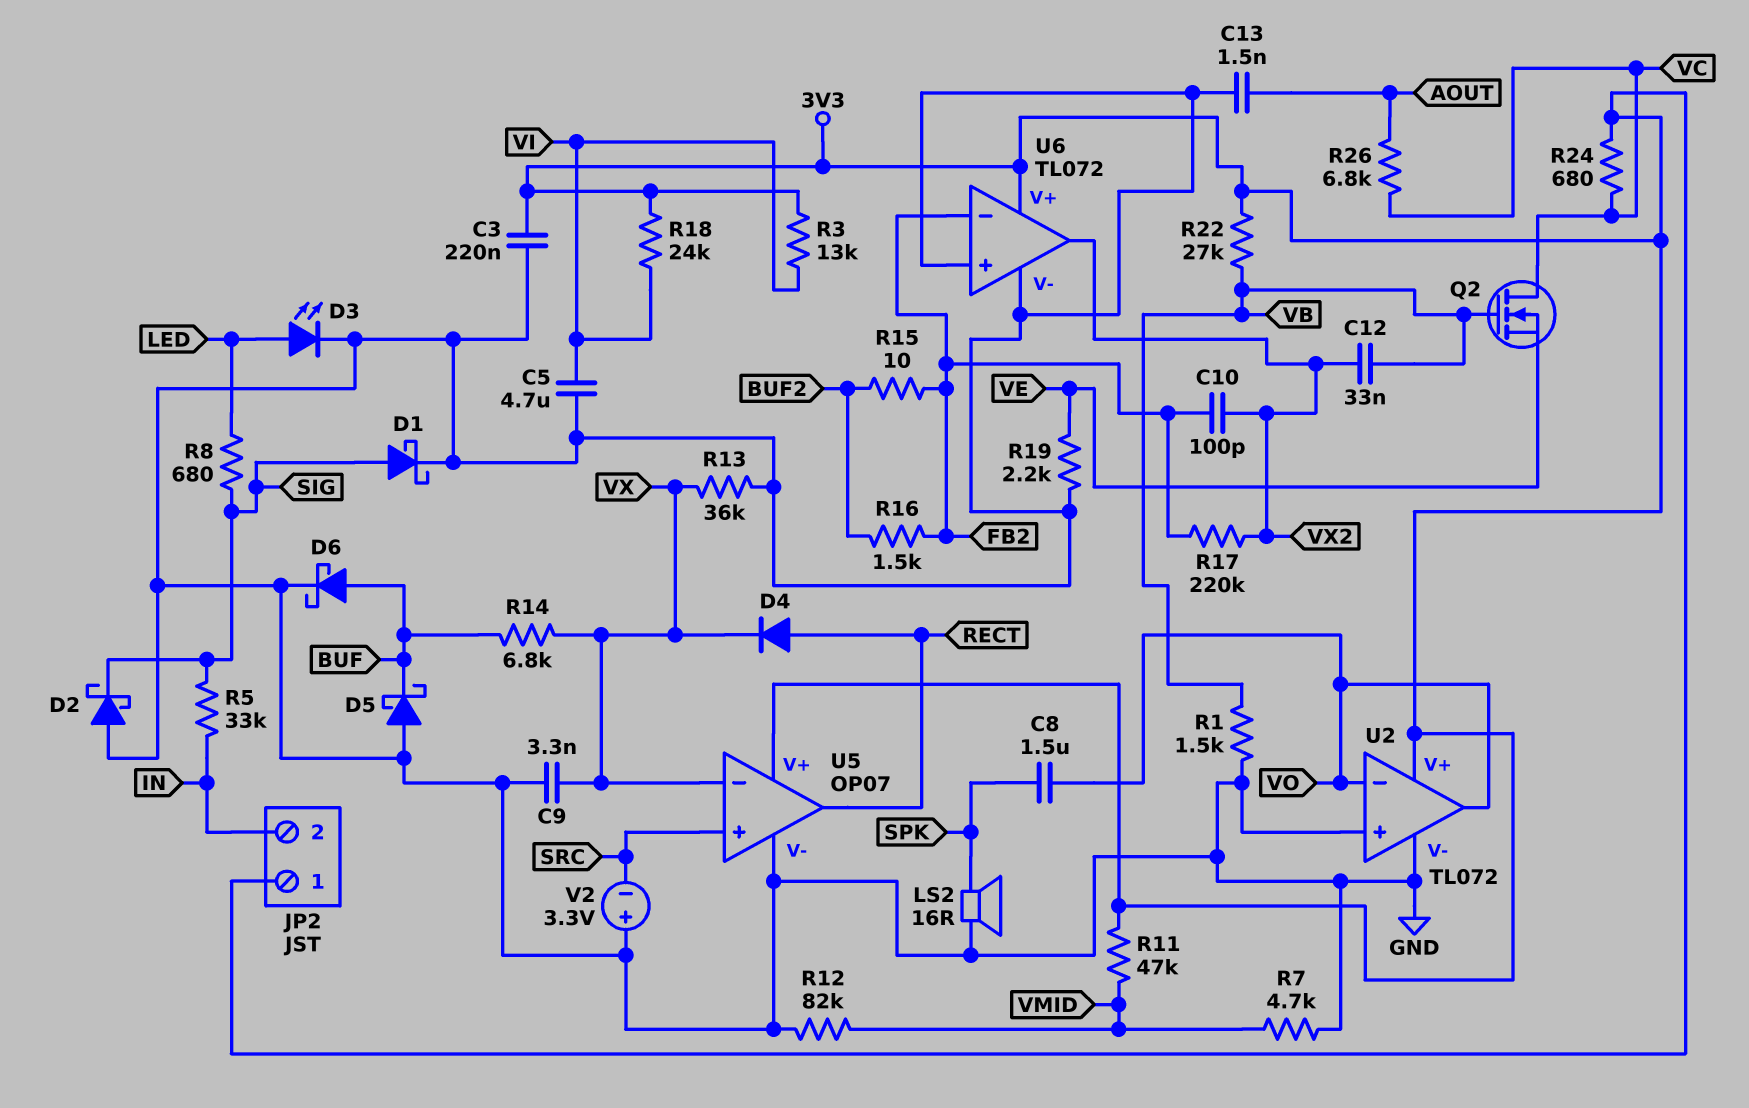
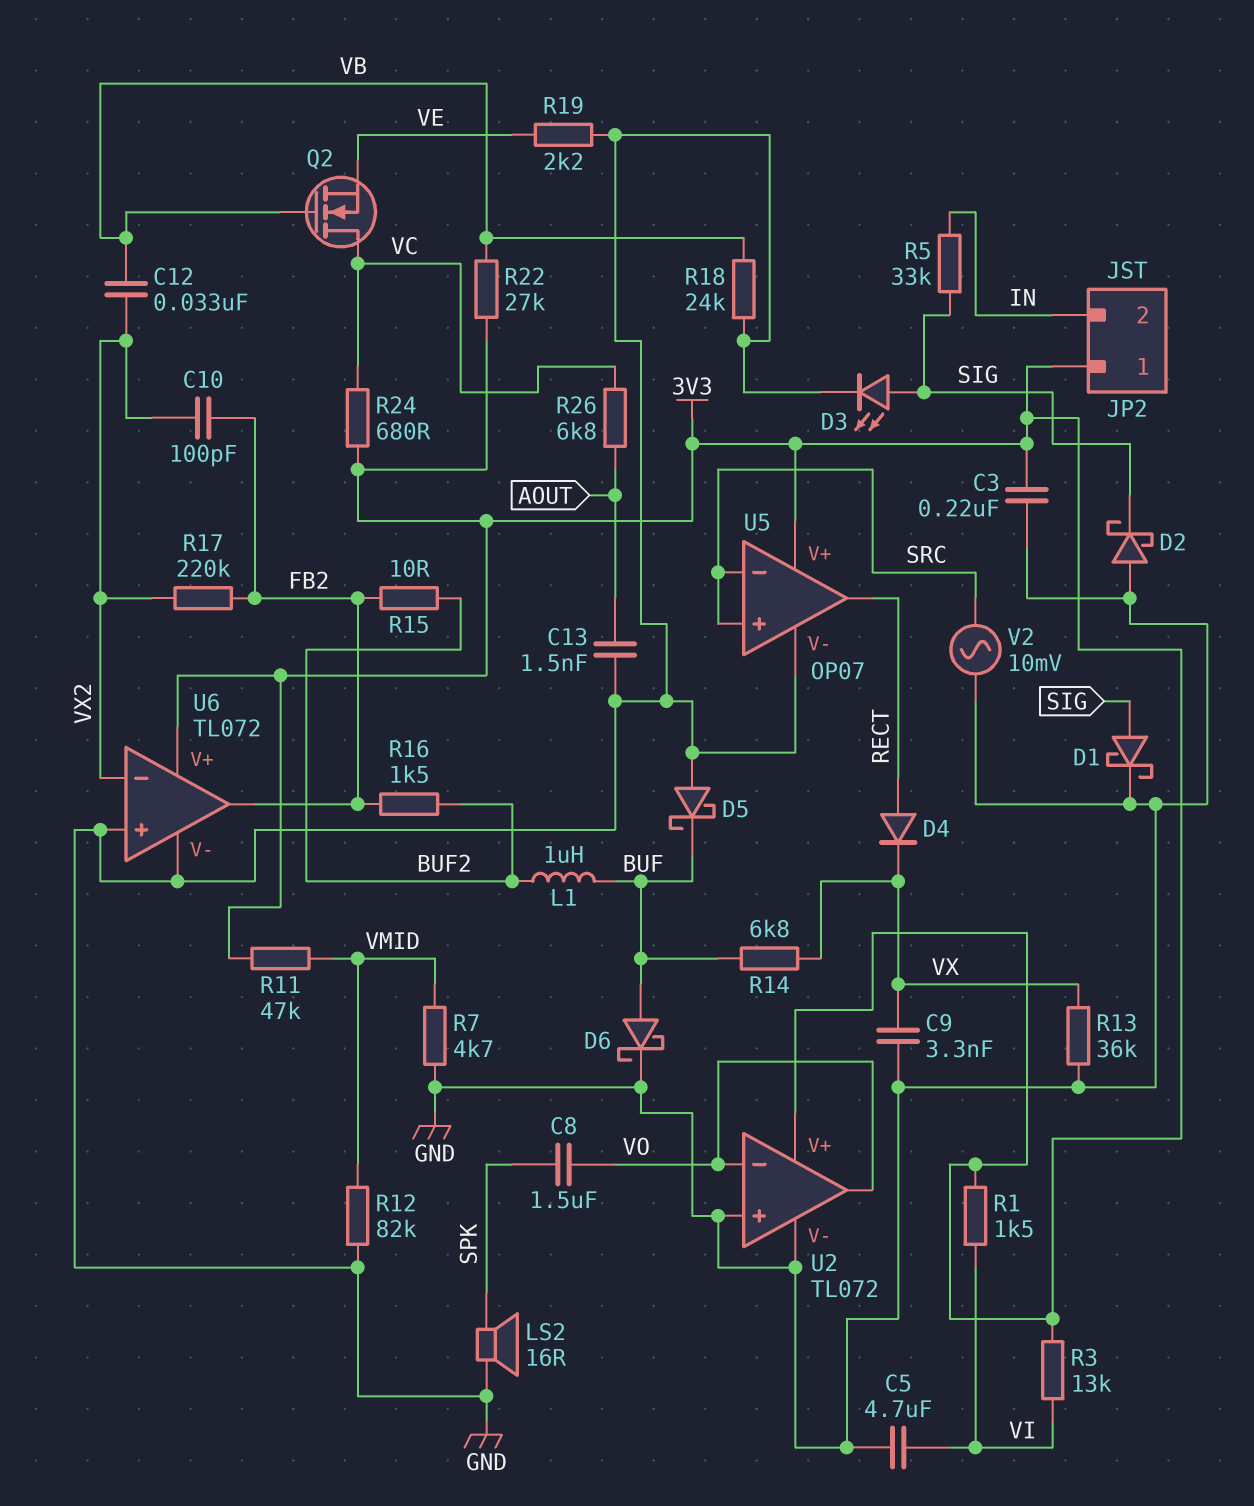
D3: LED (A LED, K GND) -> LED (A SIG, K GND)
L1: none -> 1uH (BUF, BUF2)
R1: 1.5k (GND, VB) -> 1.5k (3V3, VI)
R8: 680 (LED, SIG) -> none
R18: 24k (3V3, VI) -> 24k (GND, VB)
U5 pin in-: VX -> SRC
U6 pin in-: FB2 -> VX2
U6 pin out: VX2 -> FB2
V2: 3.3V (plus GND, minus SRC) -> AC 10mV (GND, SRC)

